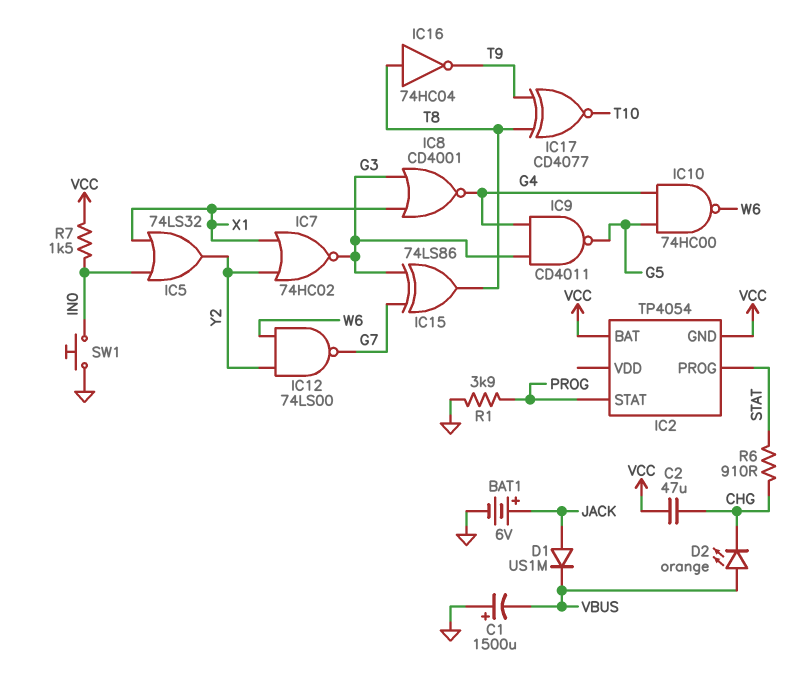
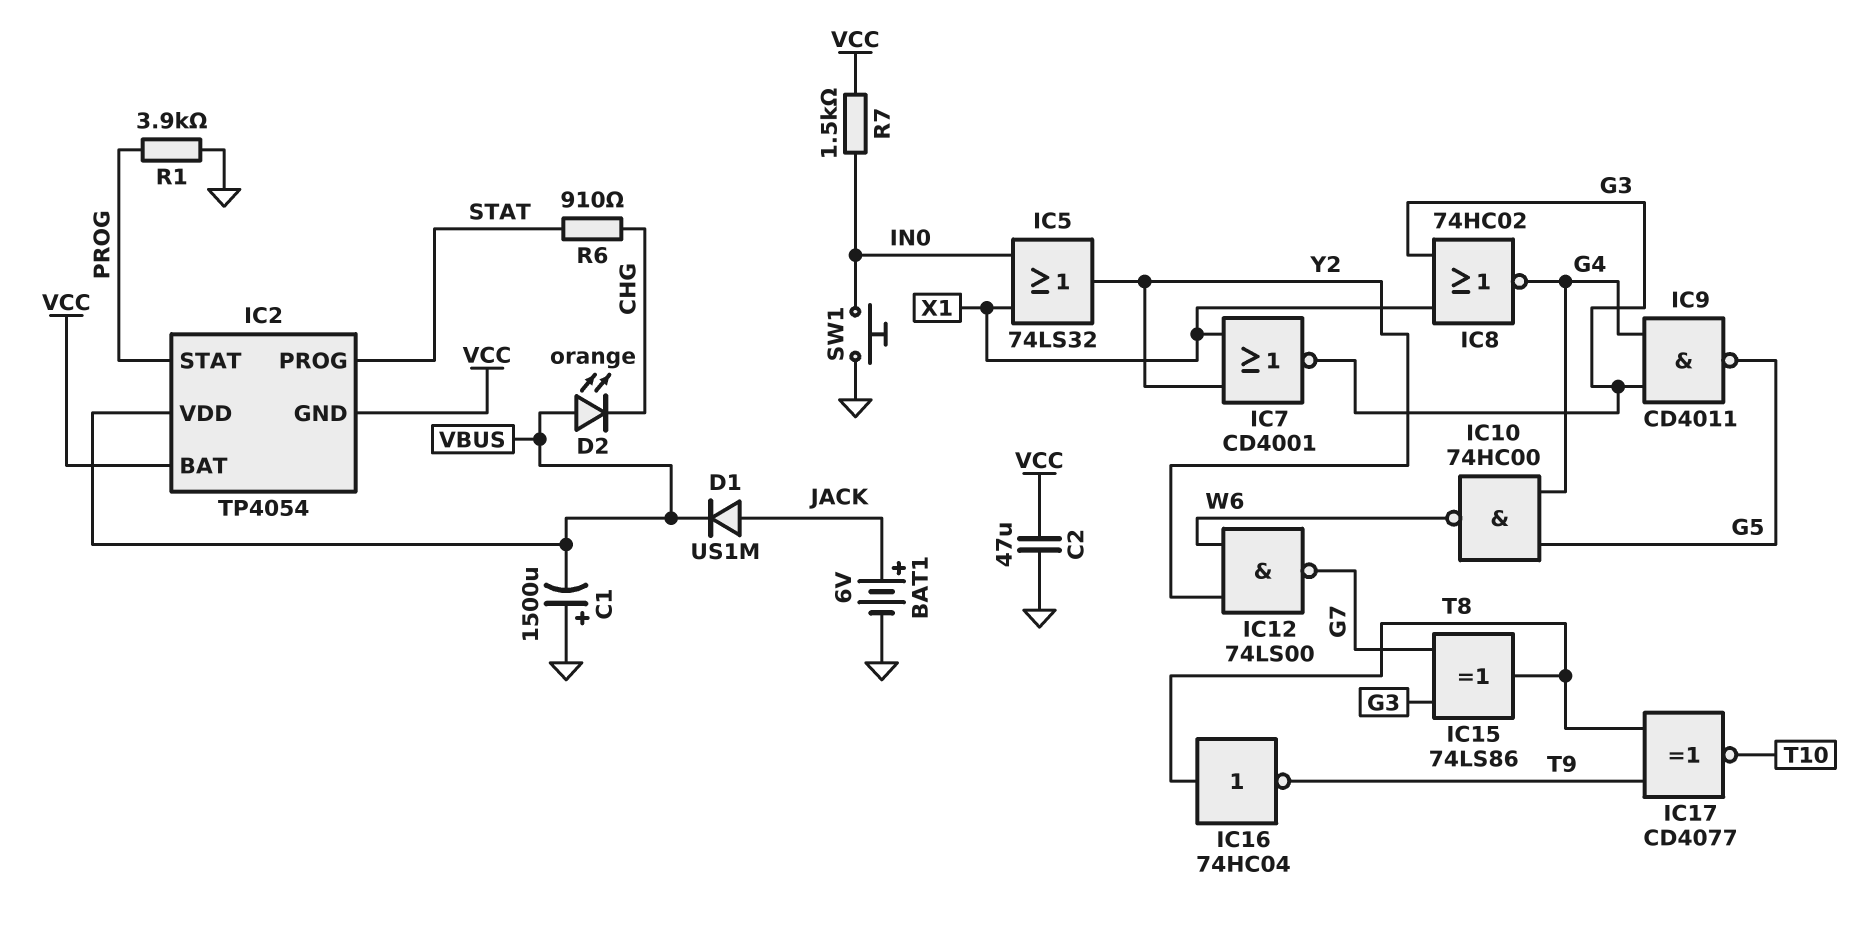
C2: 47uF (CHG, VCC) -> 47uF (GND, VCC)
IC2 pin VDD: none -> VBUS
IC7: NOR 74HC02 (in X1, in Y2, out G3) -> NOR CD4001 (in X1, in Y2, out G3)
IC8: NOR CD4001 (in G3, in X1, out G4) -> NOR 74HC02 (in G3, in X1, out G4)

